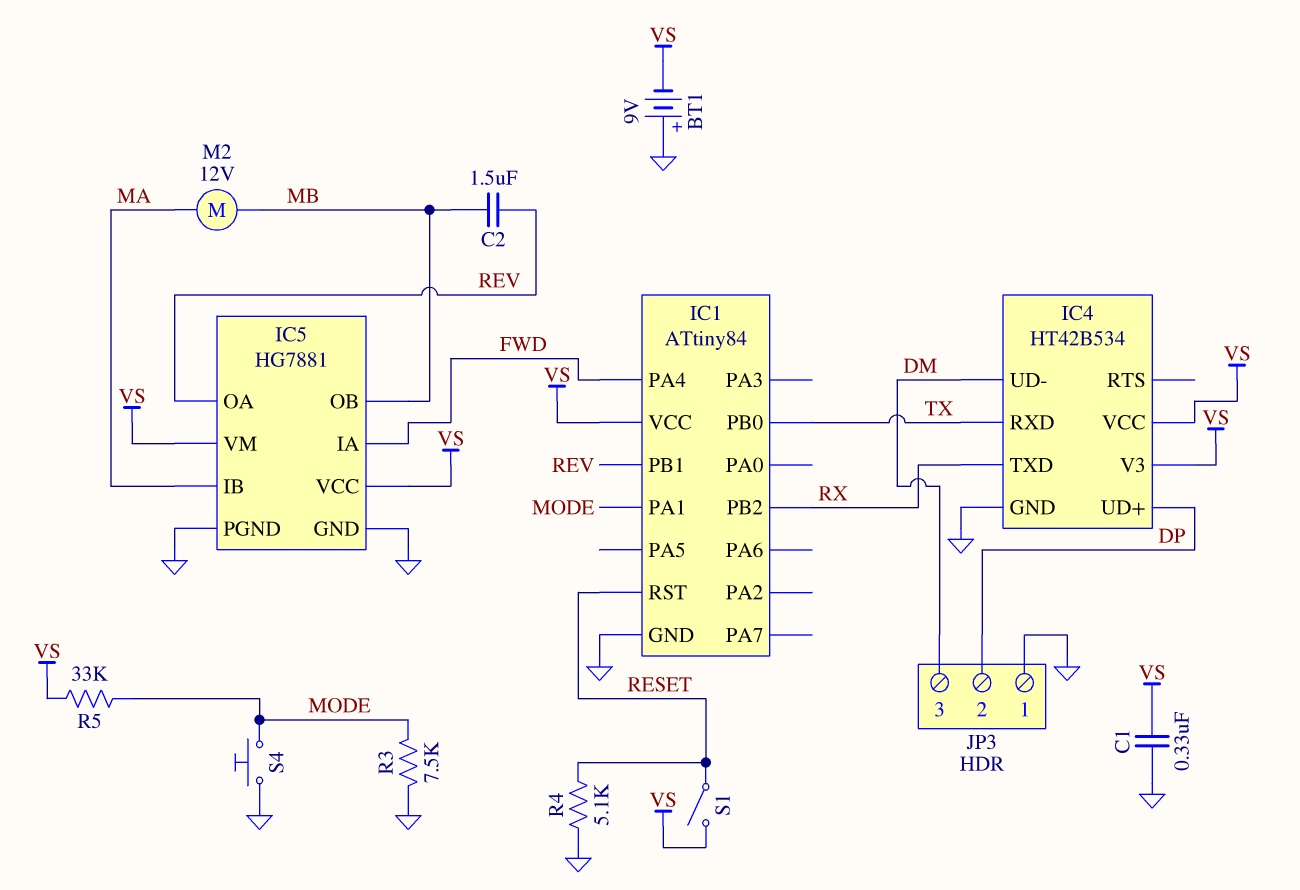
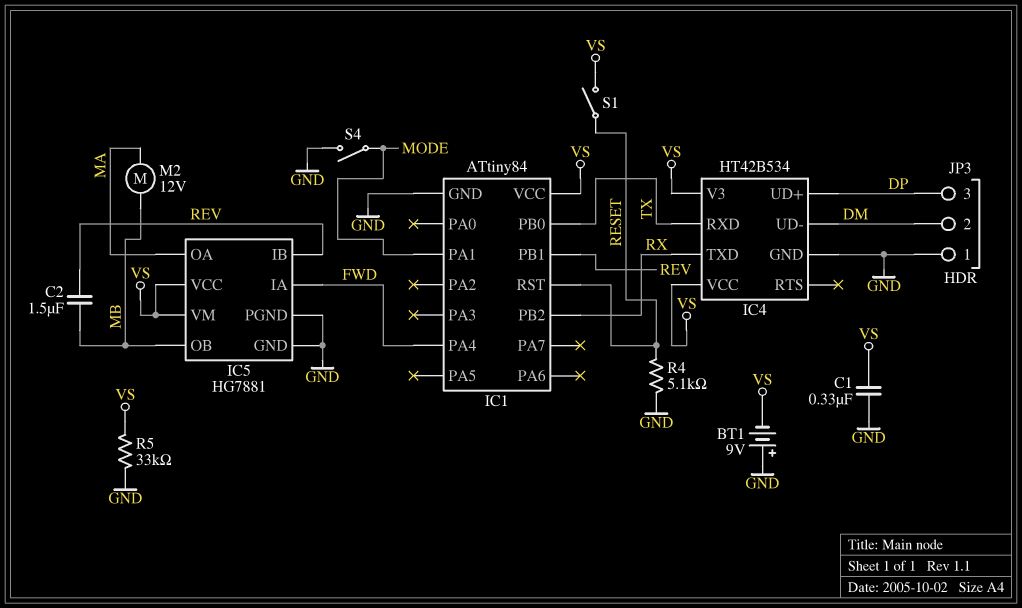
IC5 pin IB: MA -> REV
IC5 pin OA: REV -> MA
JP3 pin 2: DP -> DM
JP3 pin 3: DM -> DP
R3: 7.5k (GND, MODE) -> none
R5: 33k (MODE, VS) -> 33k (GND, VS)
S4: button (GND, MODE) -> switch (GND, MODE)

